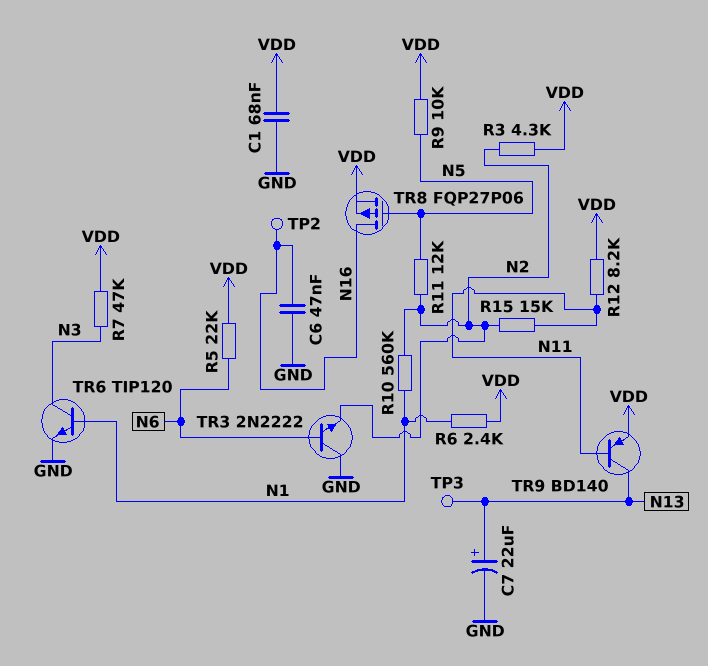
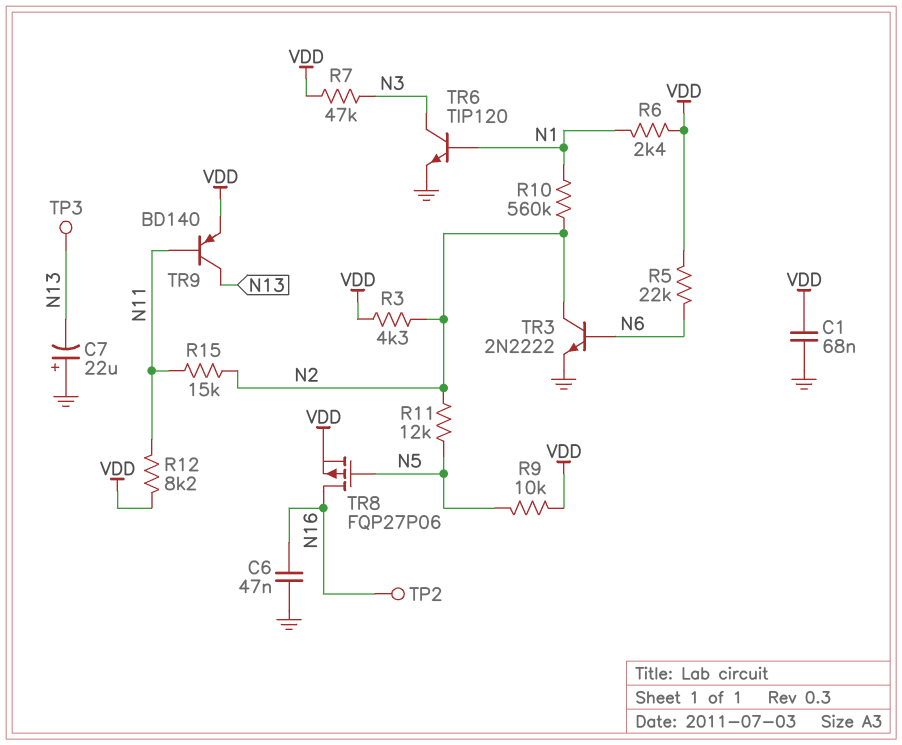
C7: 22uF (plus N13, minus GND) -> 22uF (plus GND, minus N13)
TR3: NPN 2N2222 (B N6, C GND, E N2) -> NPN 2N2222 (B N6, C N2, E GND)

